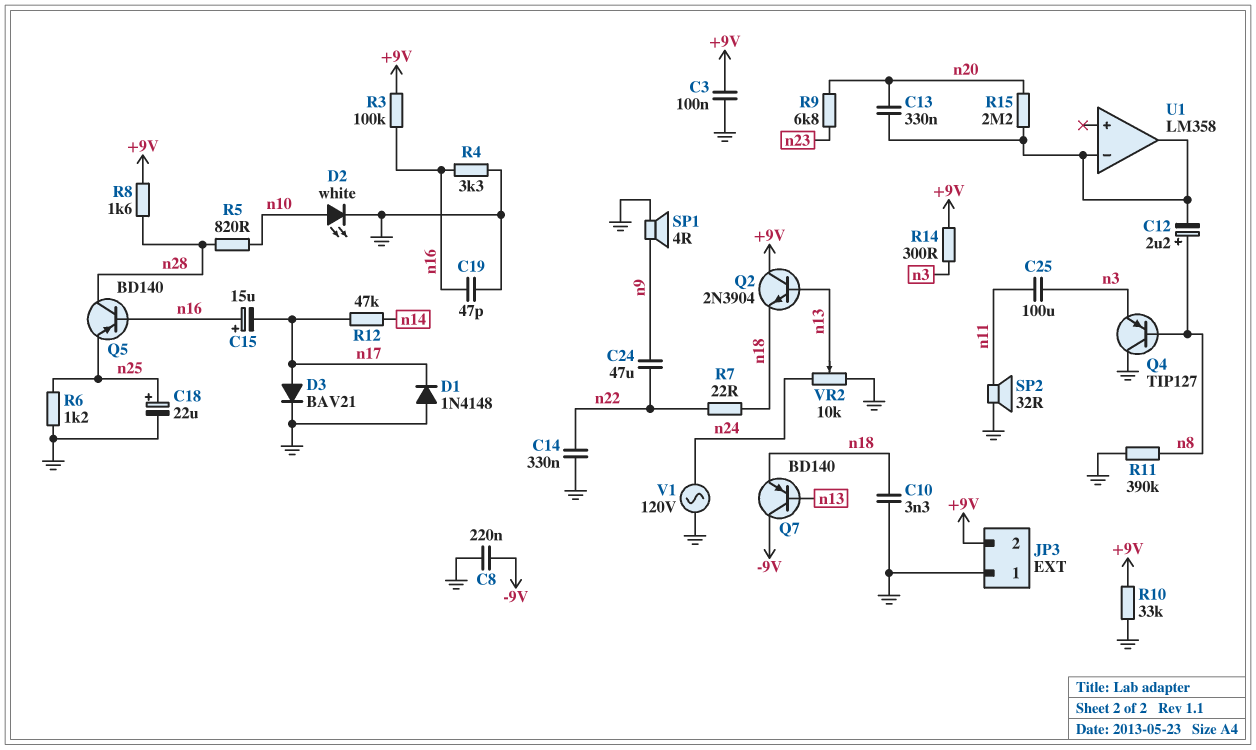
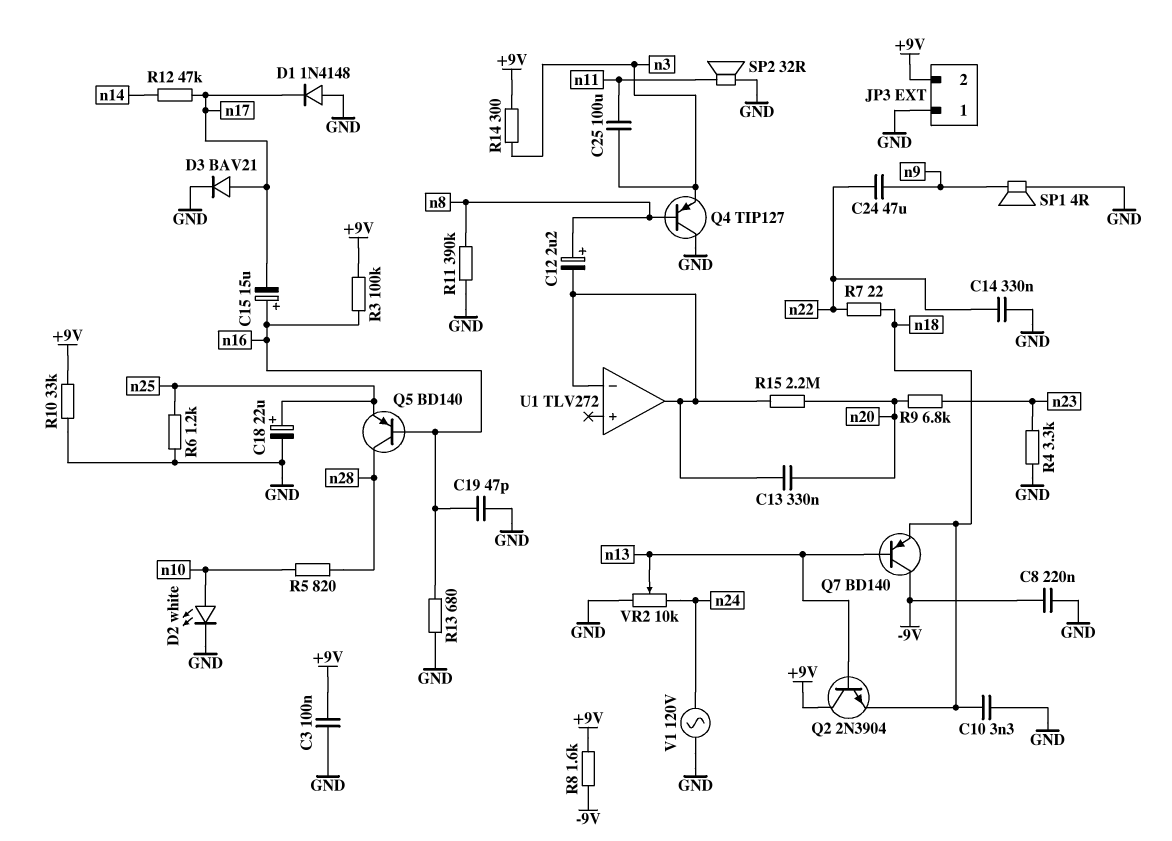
R4: 3.3k (GND, n16) -> 3.3k (GND, n23)
R8: 1.6k (+9V, n28) -> 1.6k (+9V, -9V)
R13: none -> 680 (GND, n16)
U1: LM358 -> TLV272

